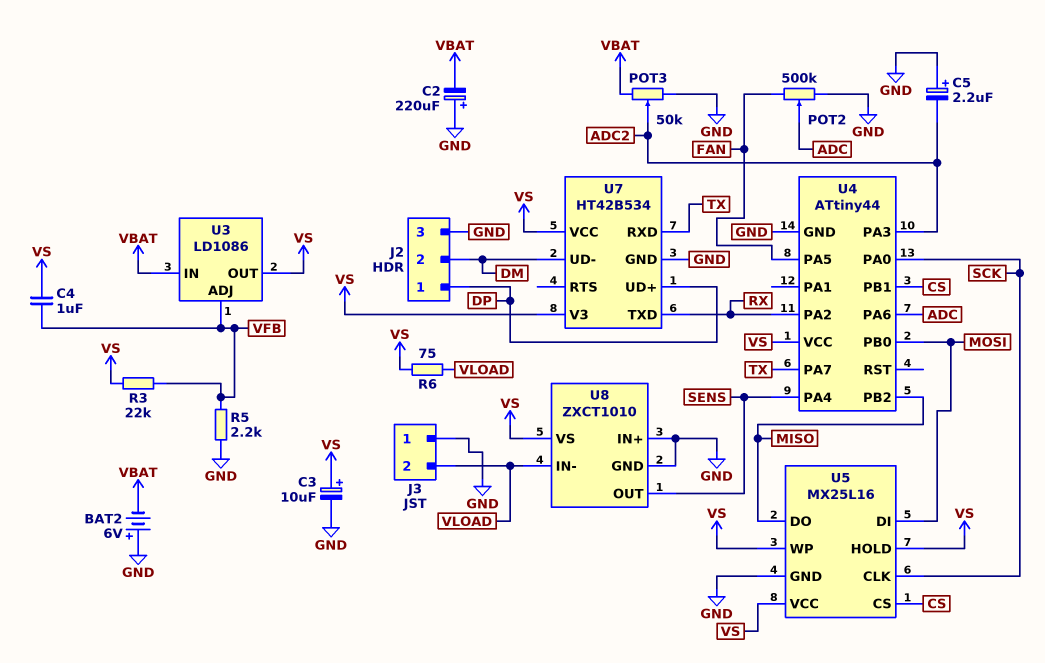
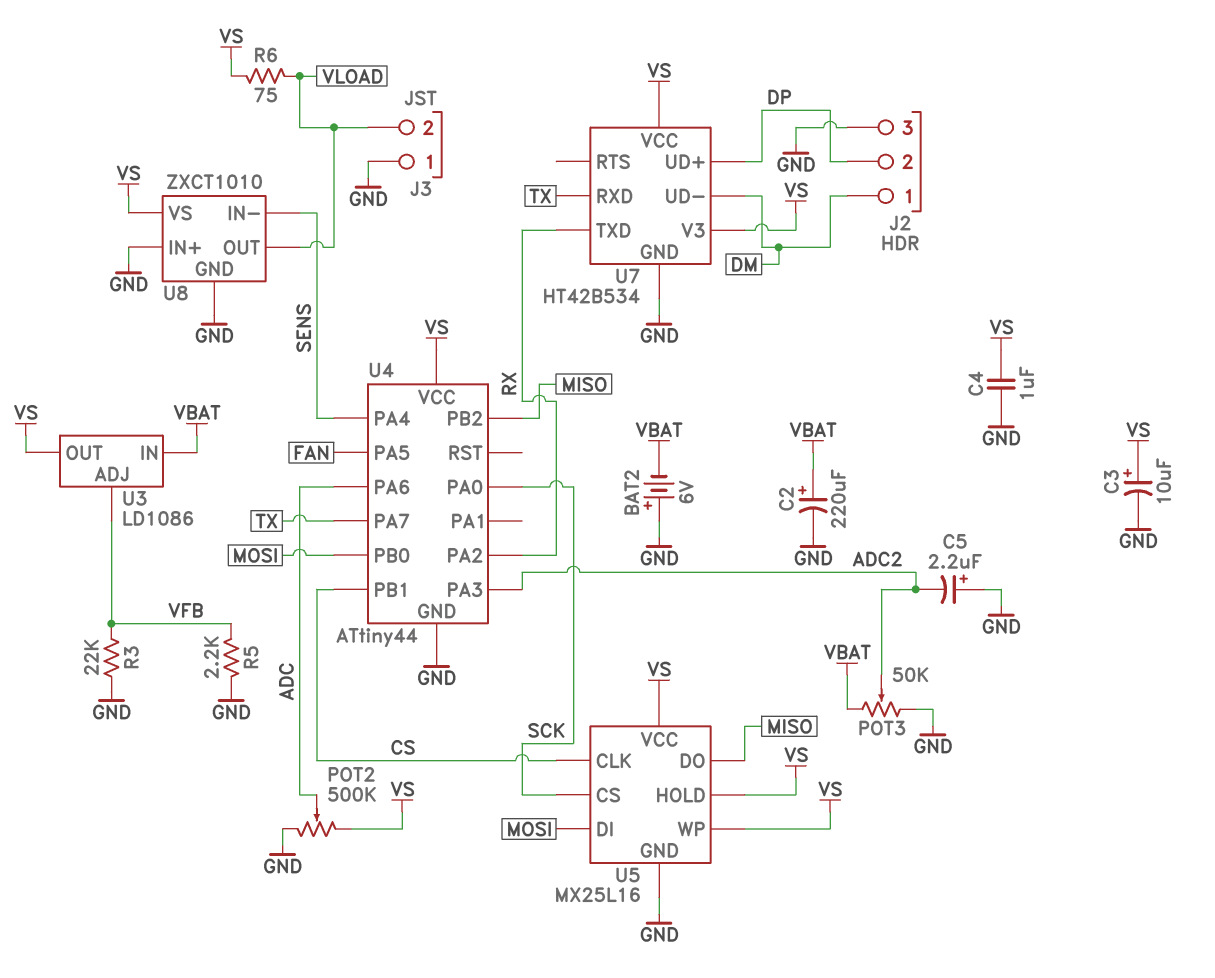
C2: 220uF (plus GND, minus VBAT) -> 220uF (plus VBAT, minus GND)
C4: 1uF (VFB, VS) -> 1uF (GND, VS)
J2 pin 1: DP -> DM
J2 pin 2: DM -> DP
POT2: 500k (FAN, GND, wiper ADC) -> 500k (GND, VS, wiper ADC)
R3: 22k (VFB, VS) -> 22k (GND, VFB)
U5 pin CLK: SCK -> CS
U5 pin CS: CS -> SCK
U8 pin IN-: VLOAD -> SENS
U8 pin OUT: SENS -> VLOAD

